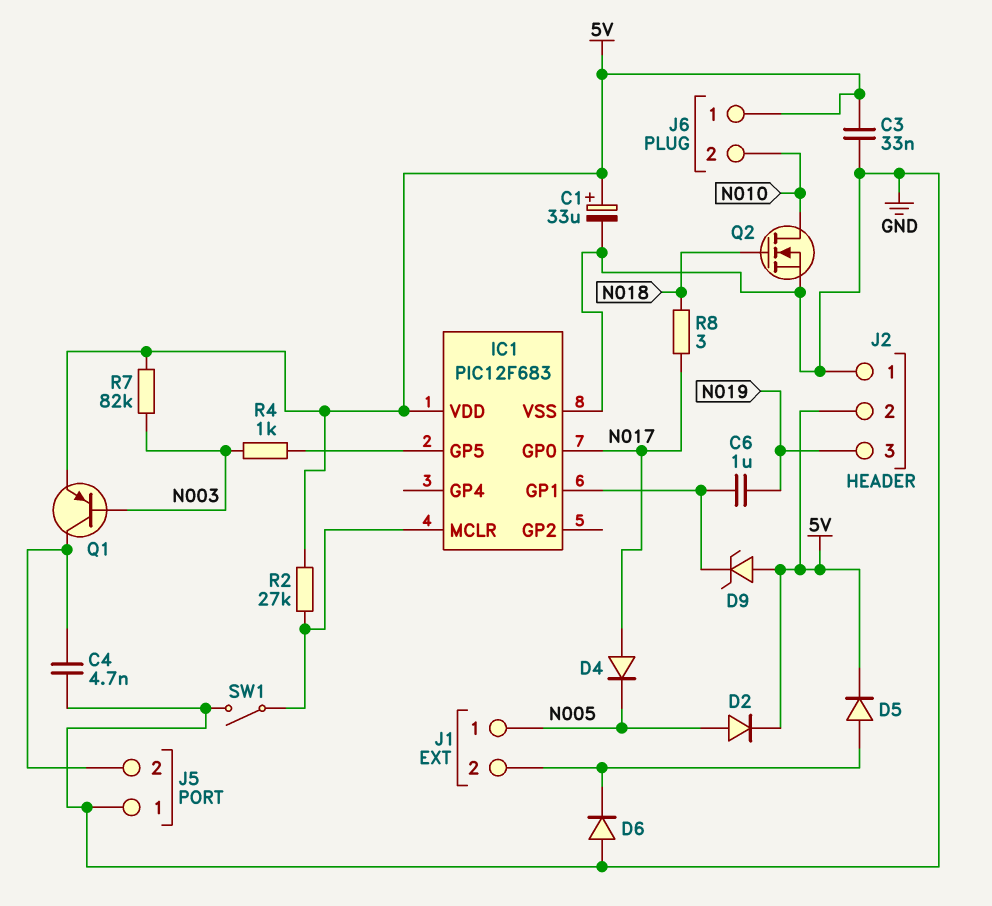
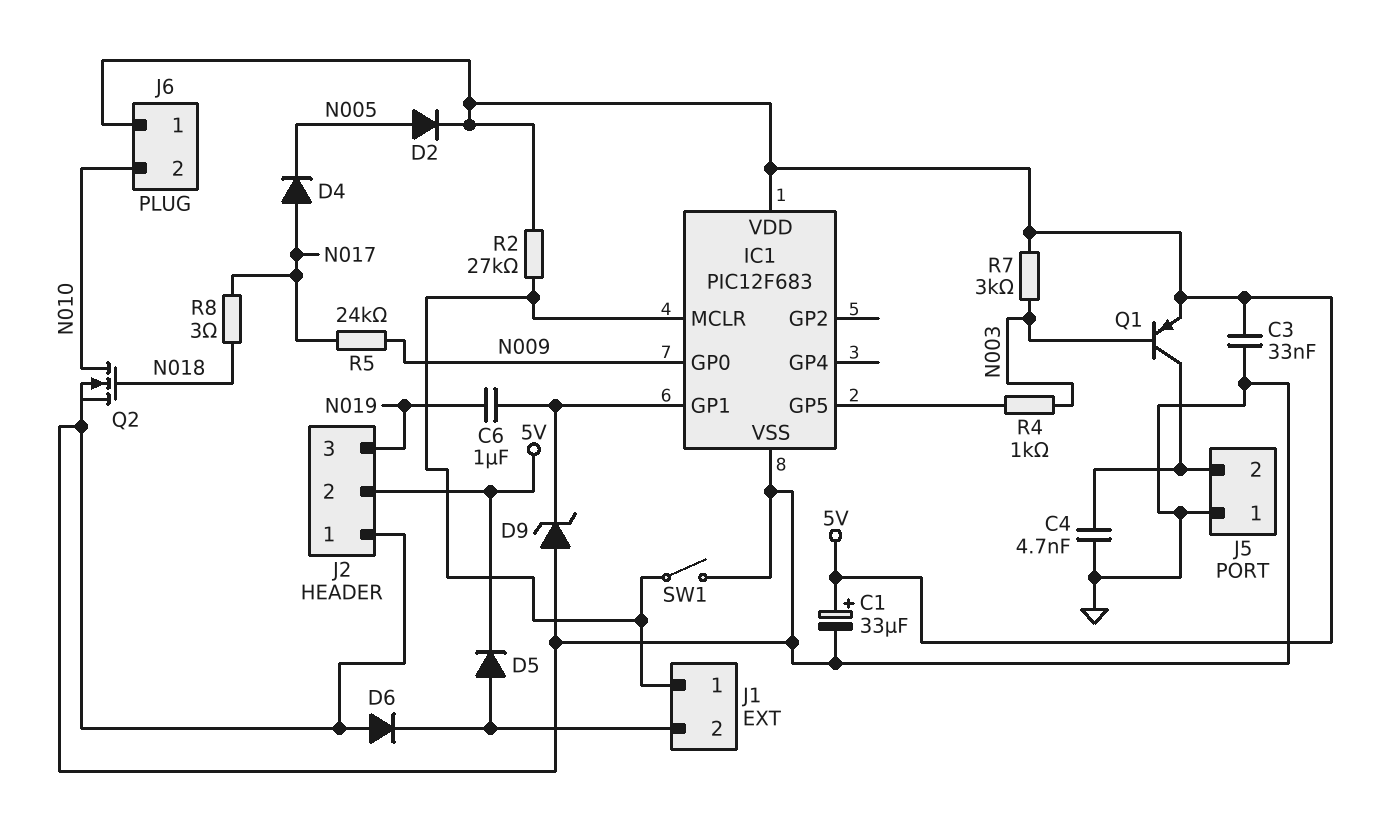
D9: zener (A 5V, K IC1/GP1) -> zener (A GND, K IC1/GP1)
IC1 pin GP0: N017 -> N009
J1 pin 1: N005 -> IC1/MCLR
R5: none -> 24k (N009, N017)
R7: 82k (5V, N003) -> 3k (5V, N003)

